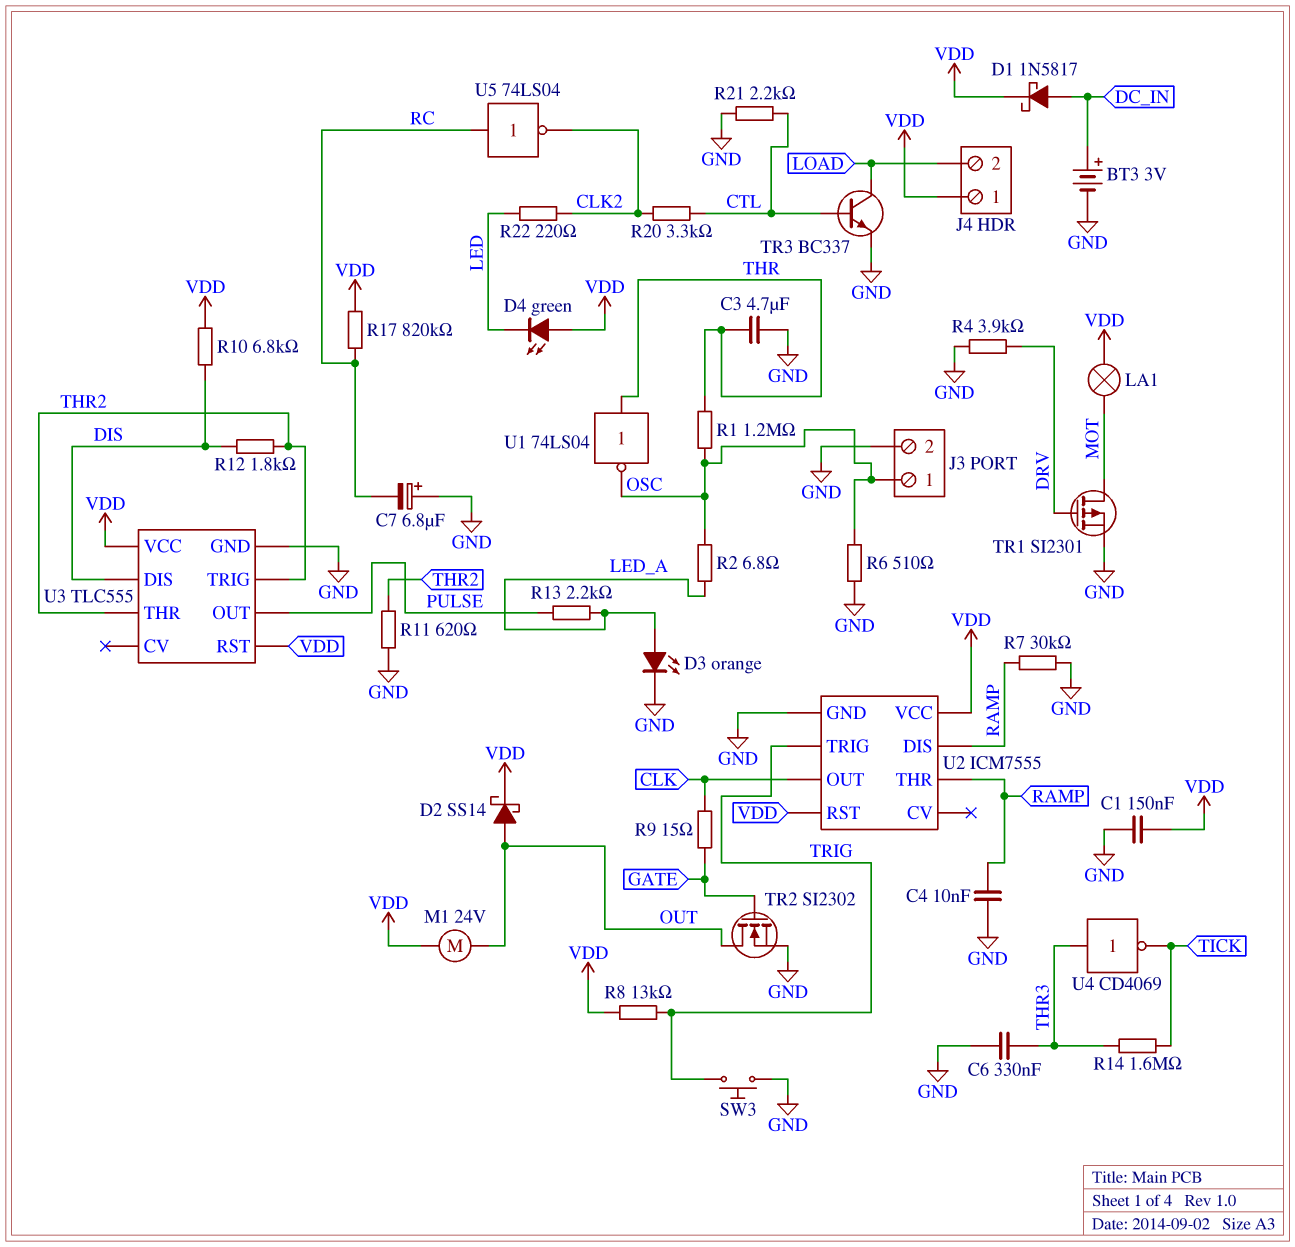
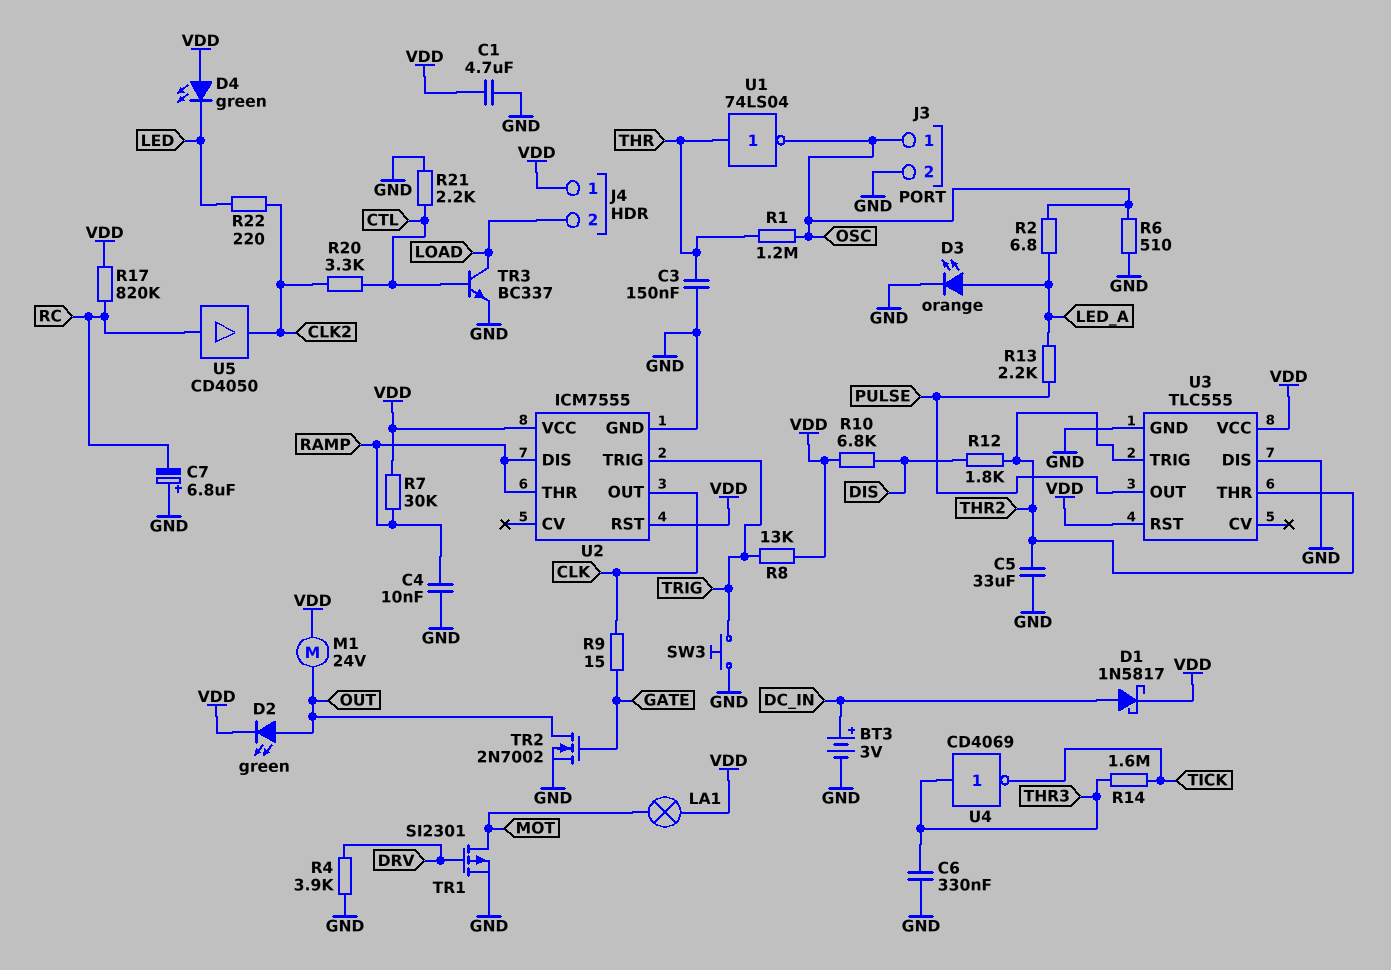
C1: 150nF (GND, VDD) -> 4.7uF (GND, VDD)
C3: 4.7uF (GND, THR) -> 150nF (GND, THR)
C5: none -> 33uF (GND, THR2)
D2: schottky SS14 (A OUT, K VDD) -> LED green (A OUT, K VDD)
R7: 30k (GND, RAMP) -> 30k (RAMP, VDD)
R11: 620 (GND, THR2) -> none
TR2: NMOS SI2302 (G GATE, D OUT, S GND) -> NMOS 2N7002 (G GATE, D OUT, S GND)
U3 pin DIS: DIS -> GND
U5: NOT 74LS04 (in RC, out CLK2) -> buffer CD4050 (in RC, out CLK2)

